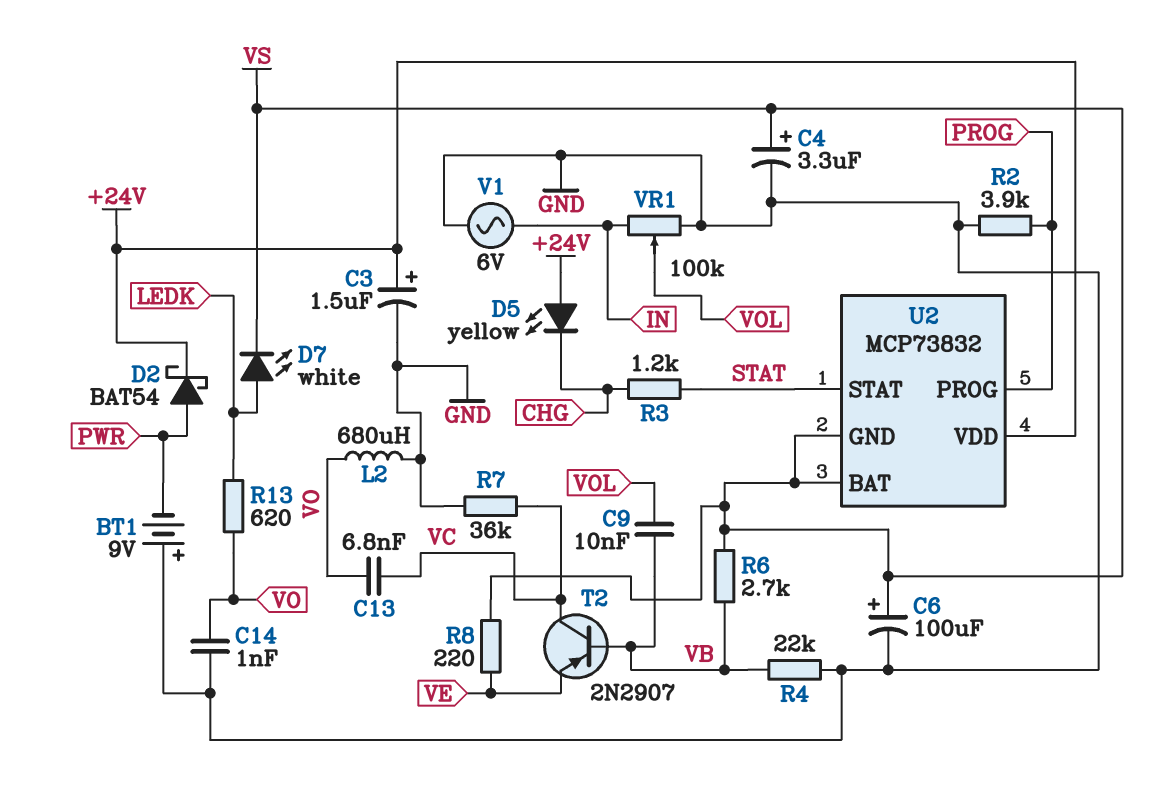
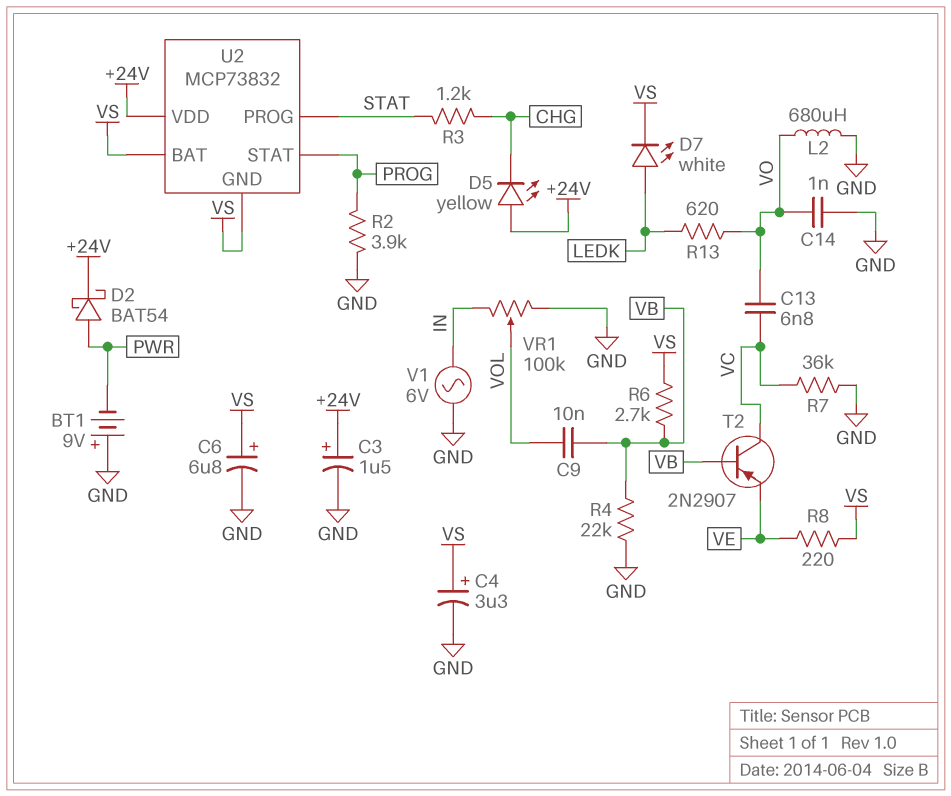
C6: 100uF (plus VS, minus GND) -> 6.8uF (plus VS, minus GND)
U2 pin PROG: PROG -> STAT
U2 pin STAT: STAT -> PROG

